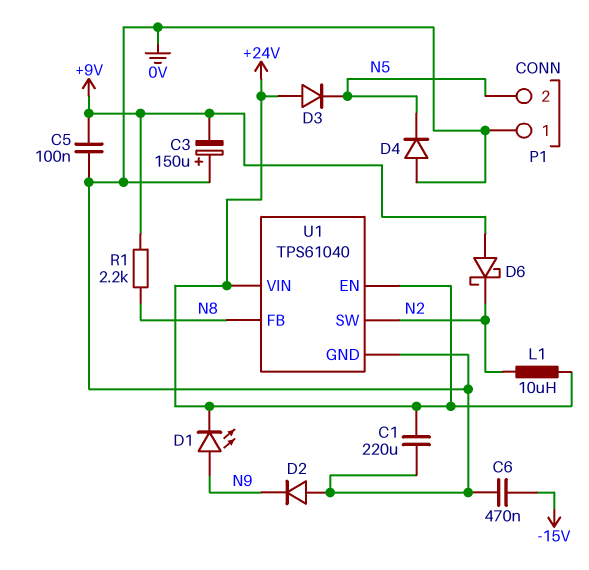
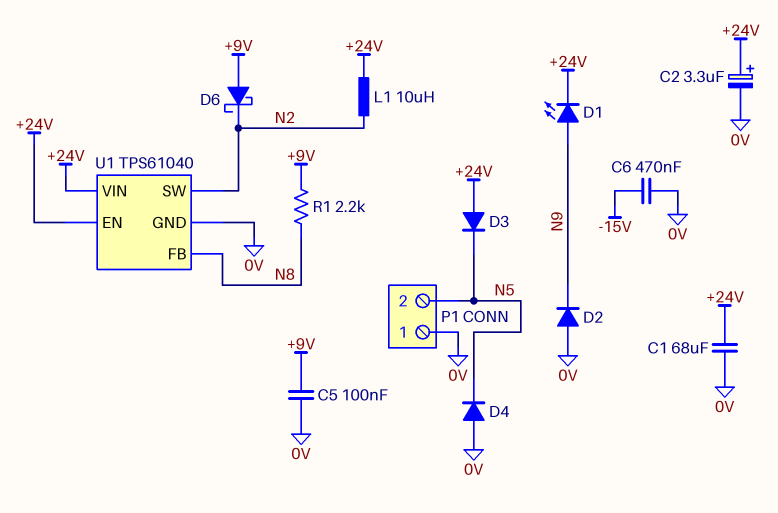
C1: 220uF (+24V, 0V) -> 68uF (+24V, 0V)
C2: none -> 3.3uF (plus +24V, minus 0V)
C3: 150uF (plus 0V, minus +9V) -> none

